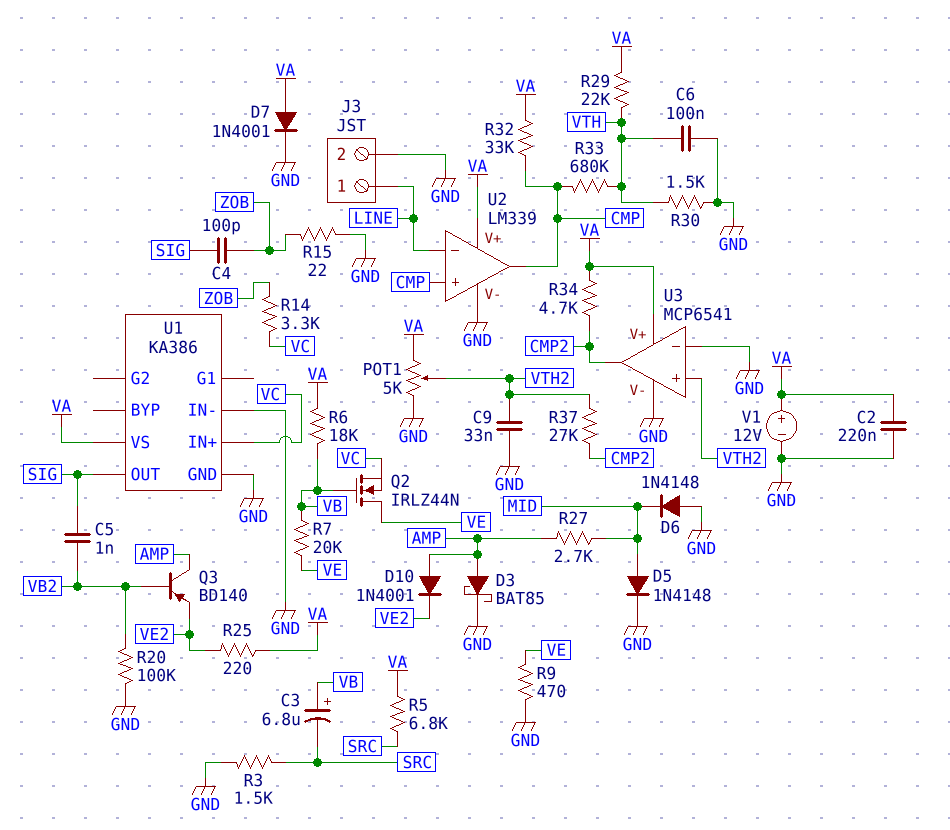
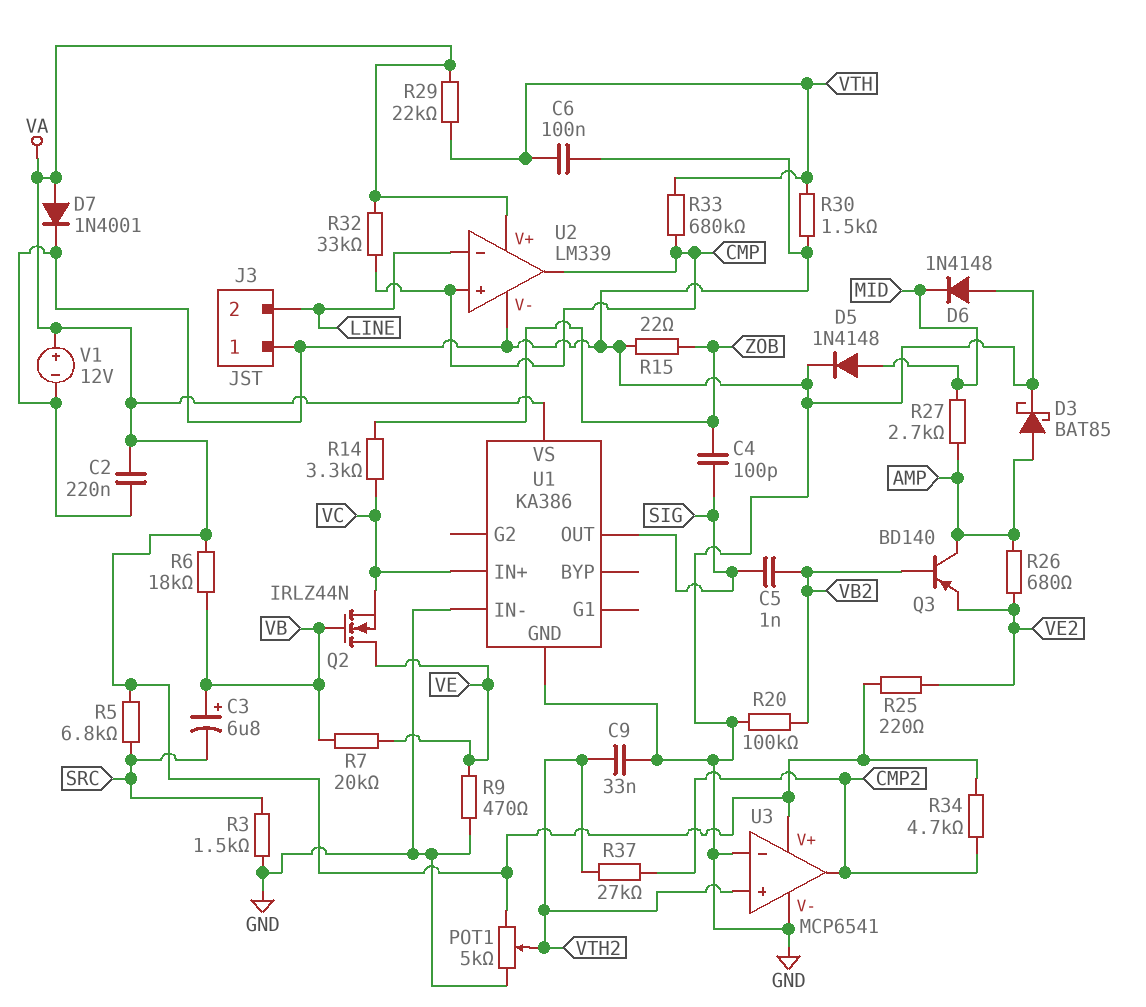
D10: diode 1N4001 (A AMP, K VE2) -> none
J3 pin 1: LINE -> GND
J3 pin 2: GND -> LINE
R26: none -> 680 (AMP, VE2)

